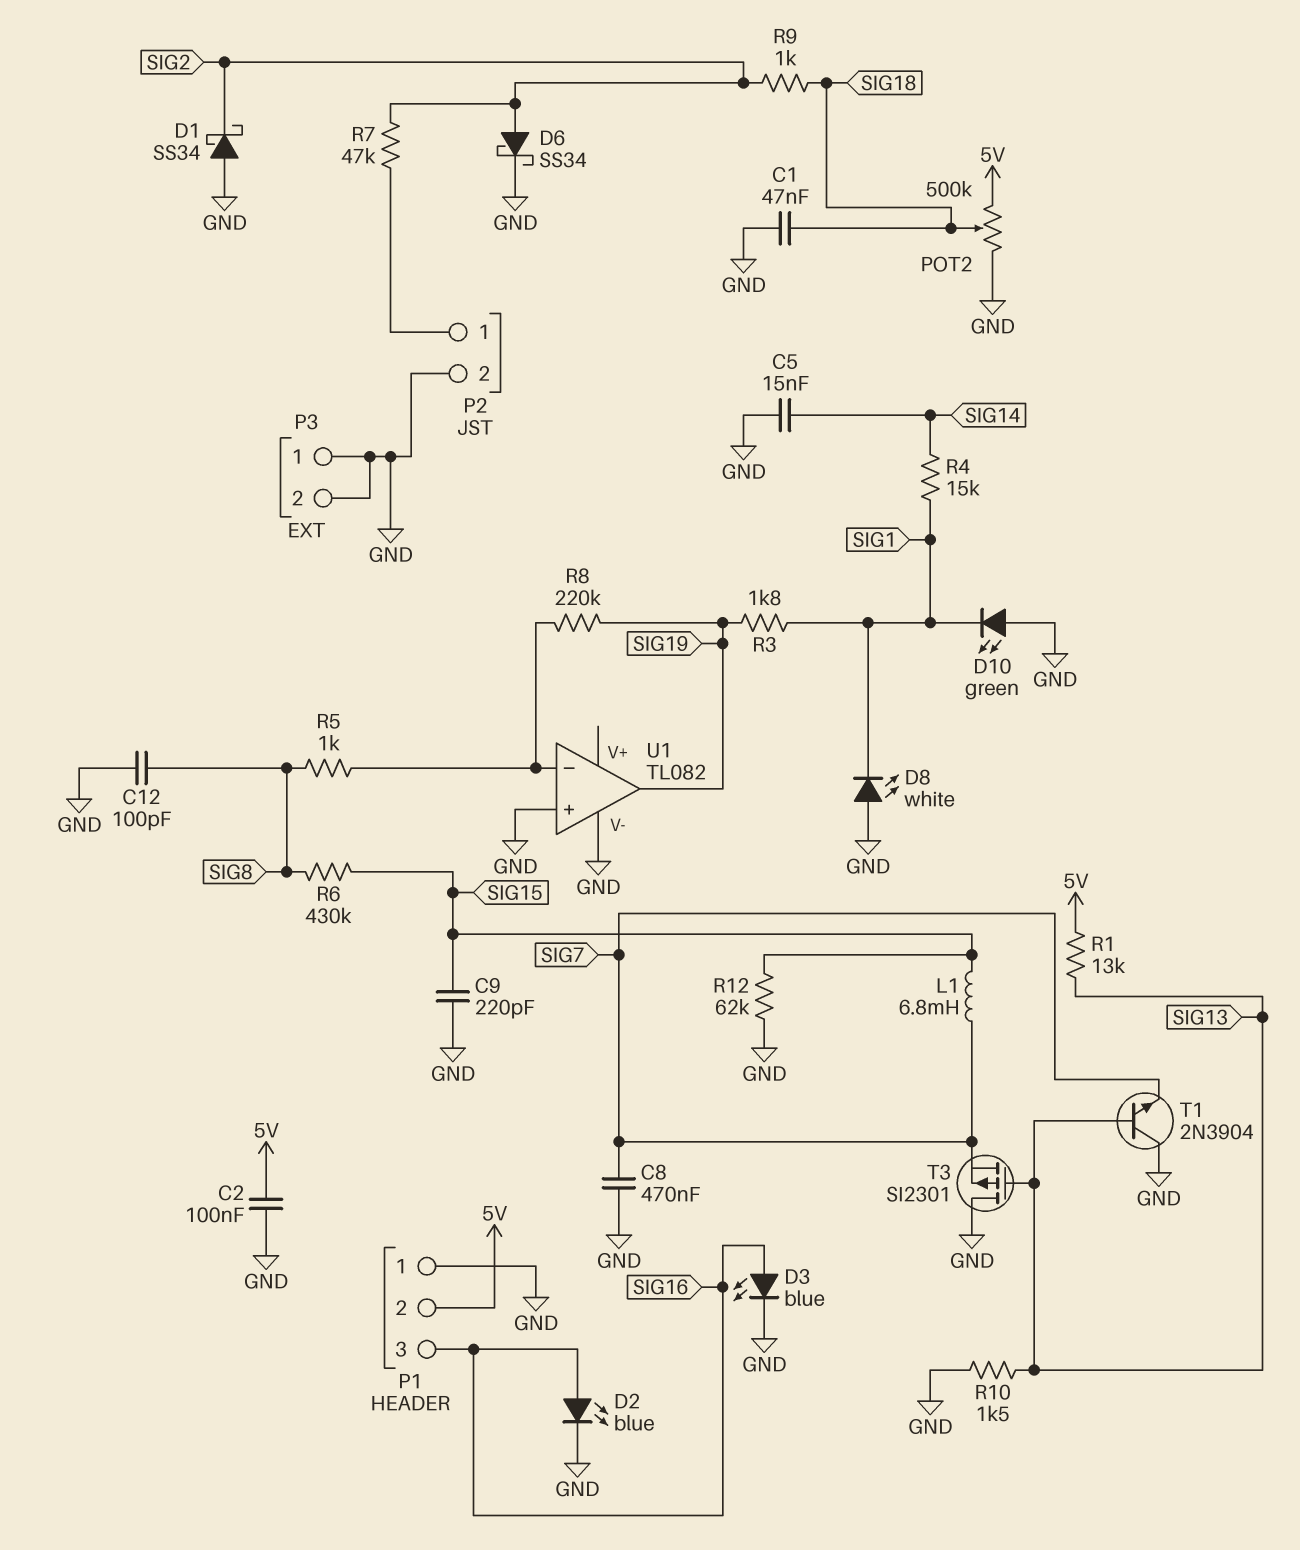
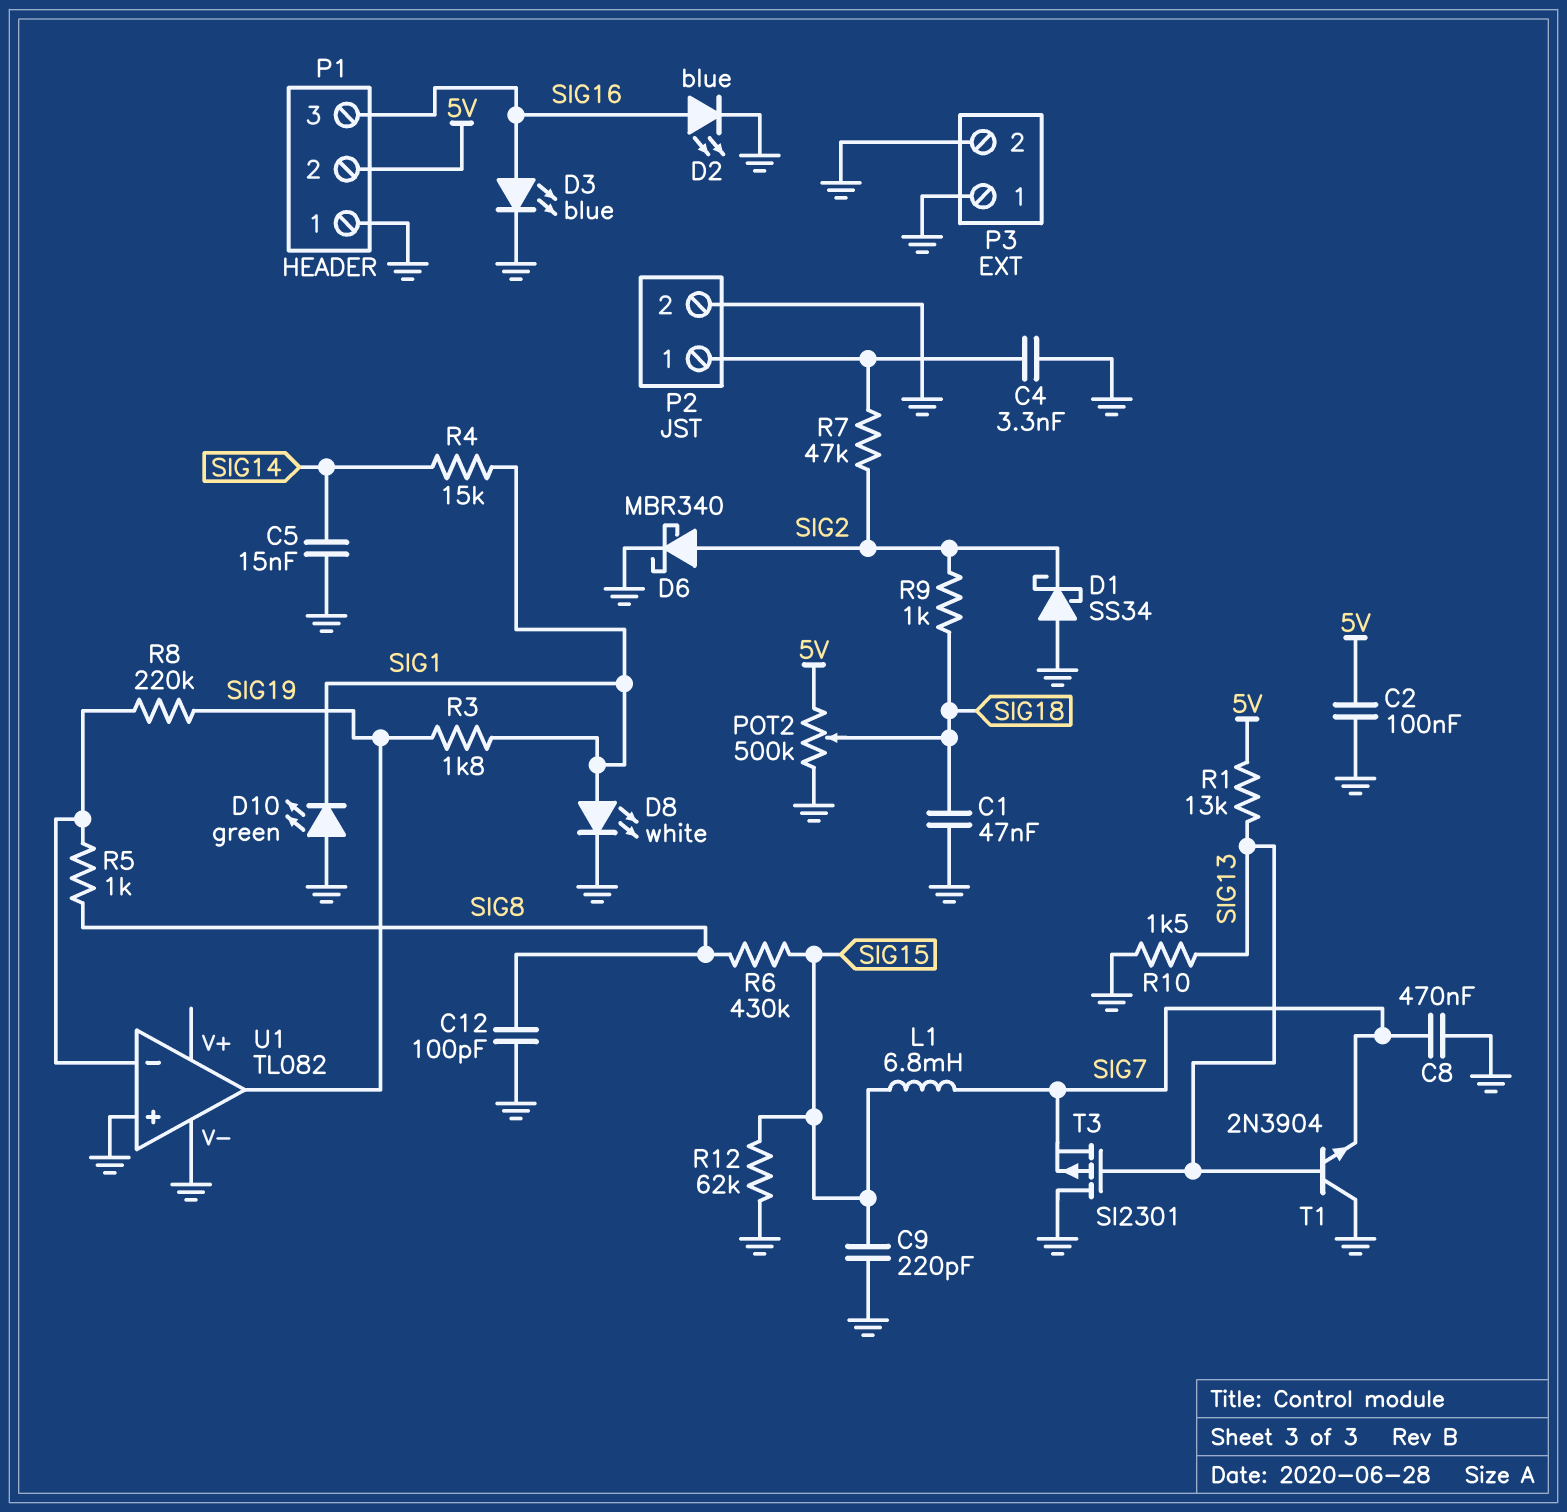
C4: none -> 3.3nF (GND, P2/1)
D6: schottky SS34 (A SIG2, K GND) -> schottky MBR340 (A SIG2, K GND)
D8: LED white (A GND, K SIG1) -> LED white (A SIG1, K GND)

